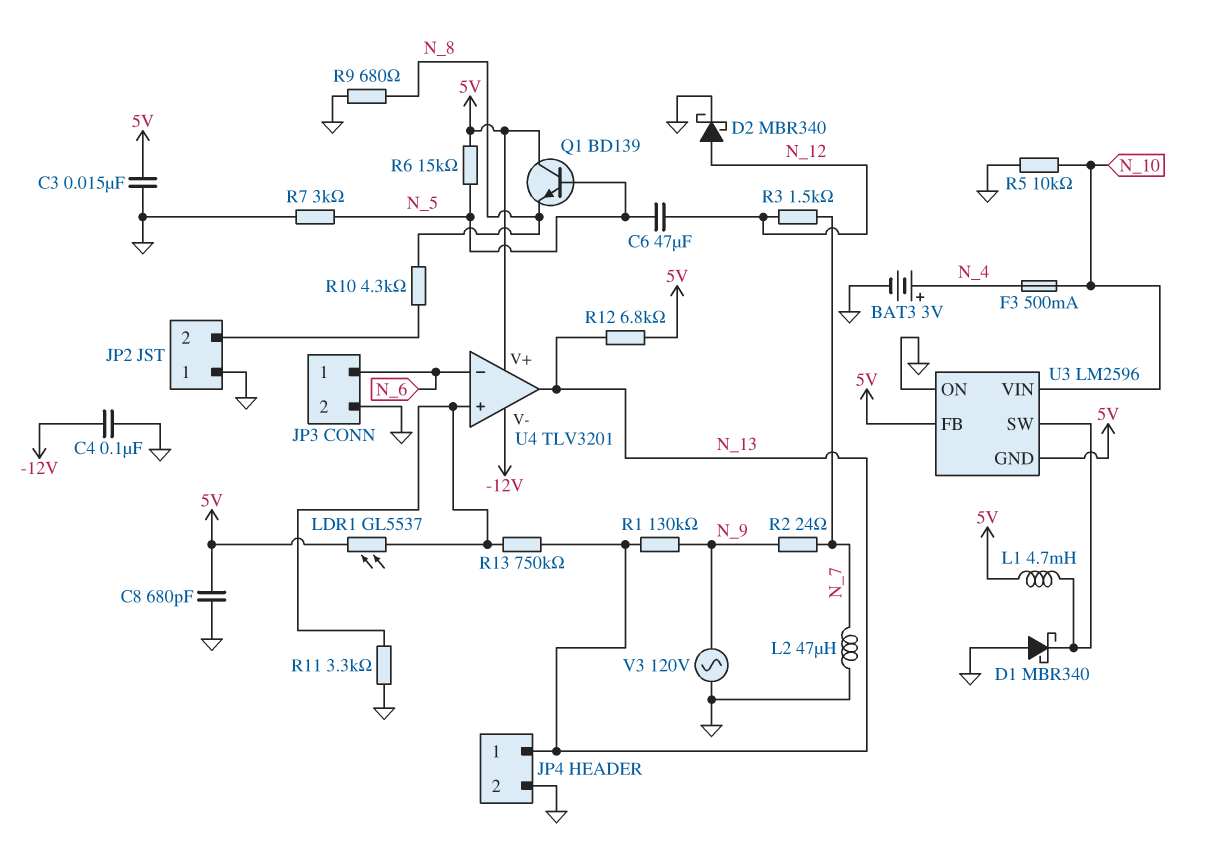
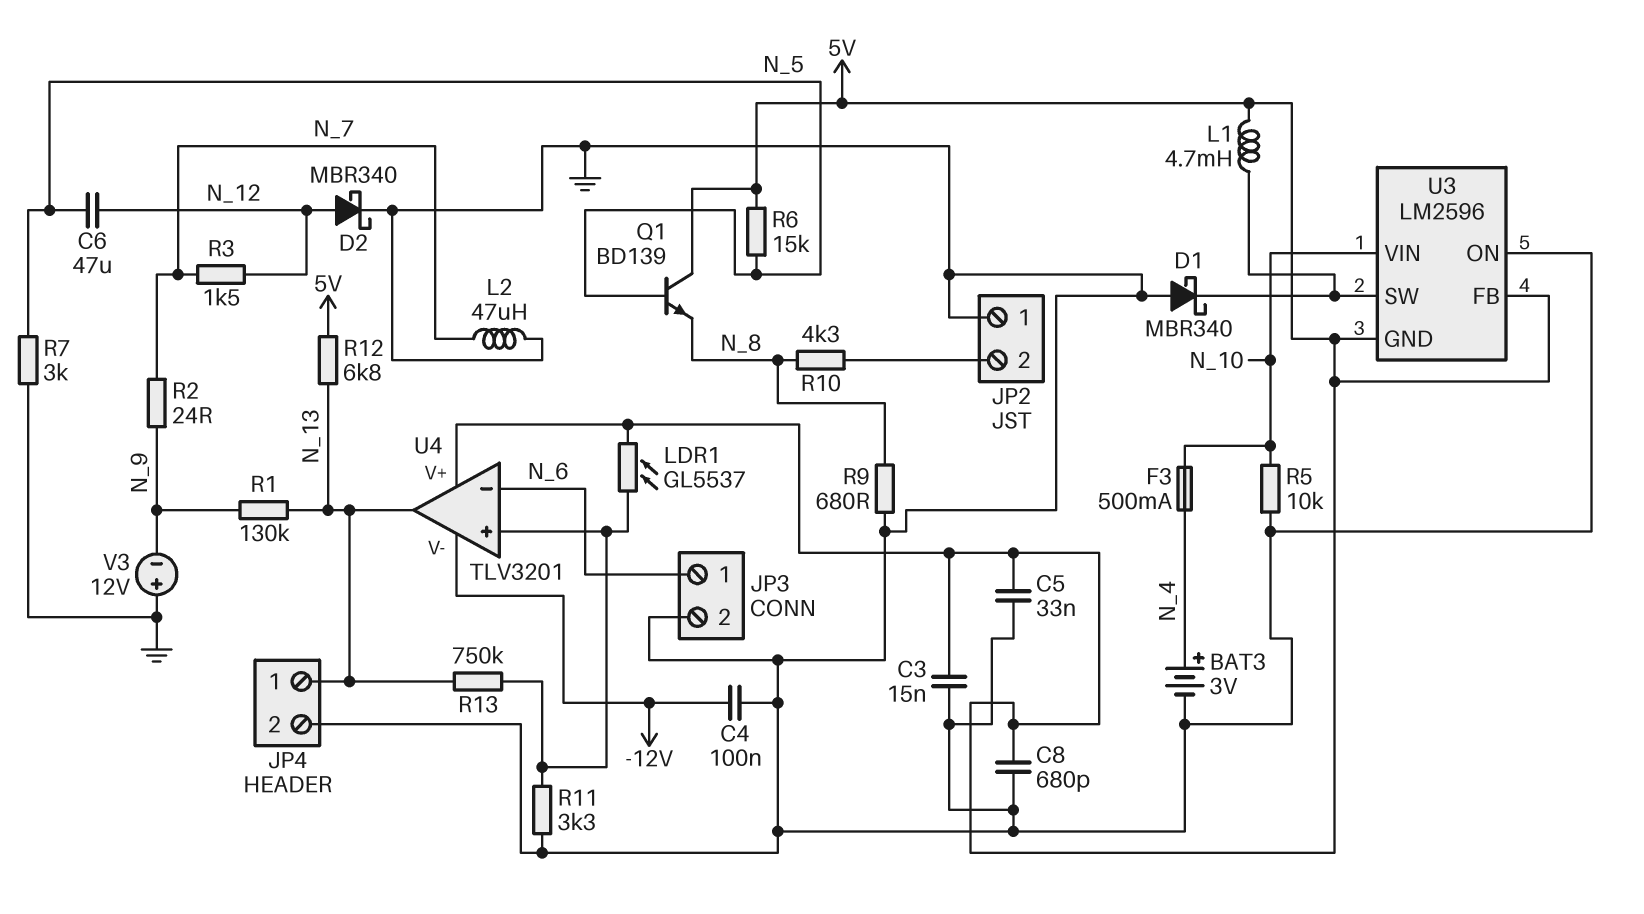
C5: none -> 33nF (5V, GND)
V3: AC 120V (GND, N_9) -> 12V (plus GND, minus N_9)

